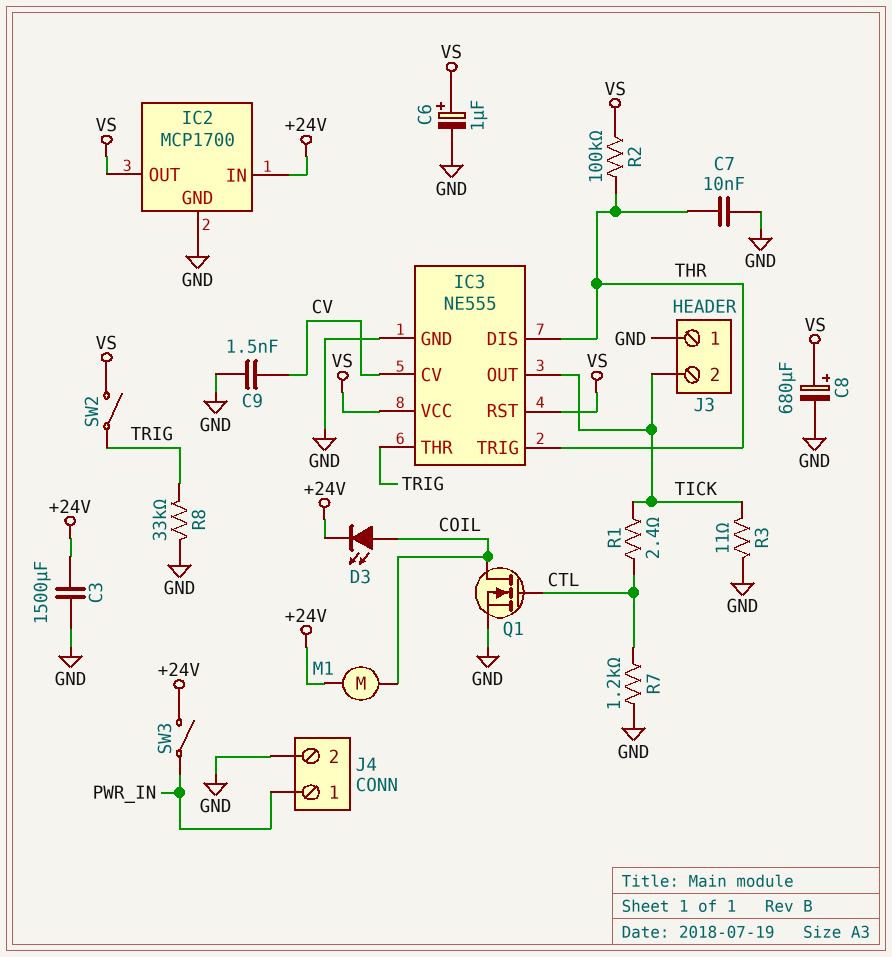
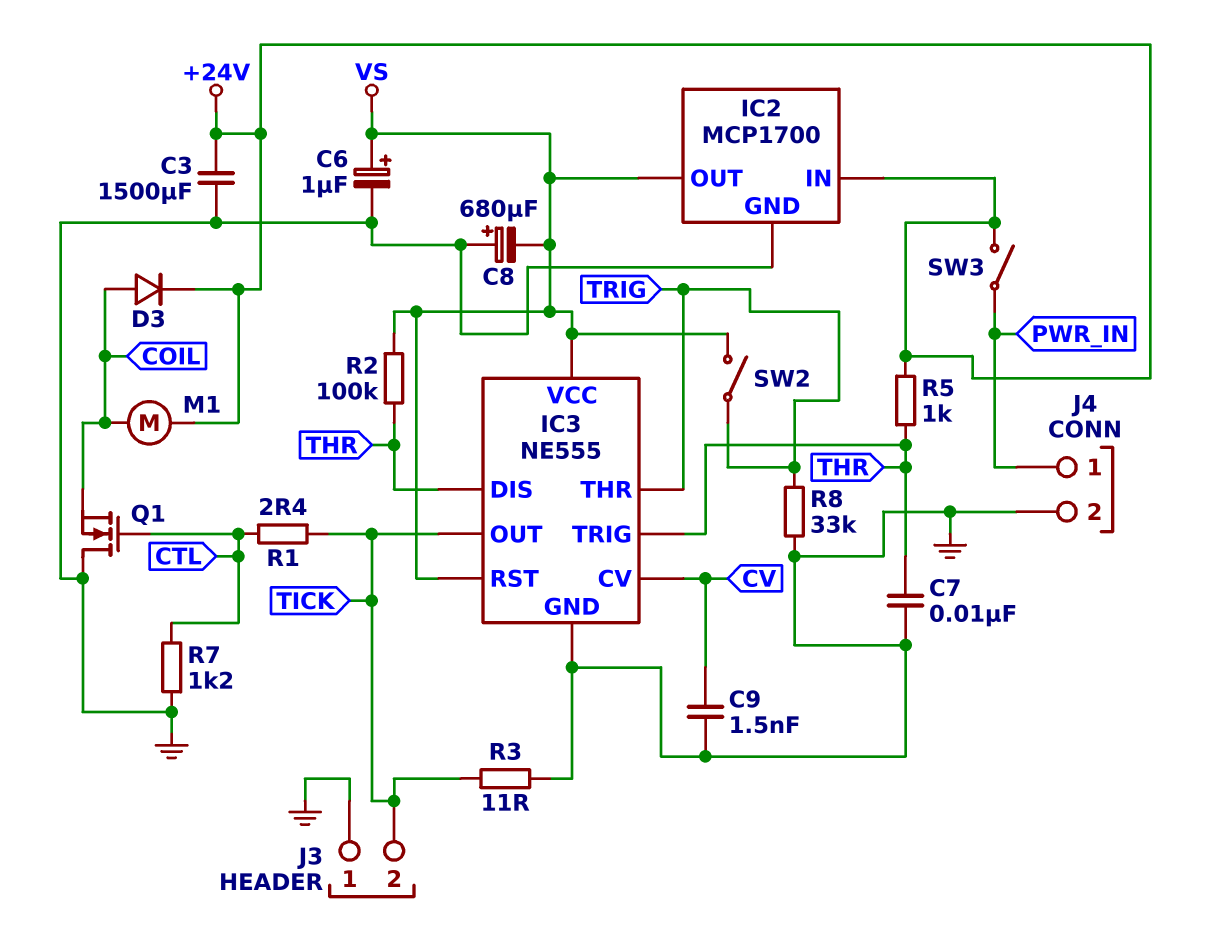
C8: 680uF (plus VS, minus GND) -> 680uF (plus GND, minus VS)
D3: LED (A COIL, K +24V) -> diode (A COIL, K +24V)
Q1: NMOS (G CTL, D COIL, S GND) -> NMOS (G CTL, D GND, S COIL)
R5: none -> 1k (+24V, THR)

